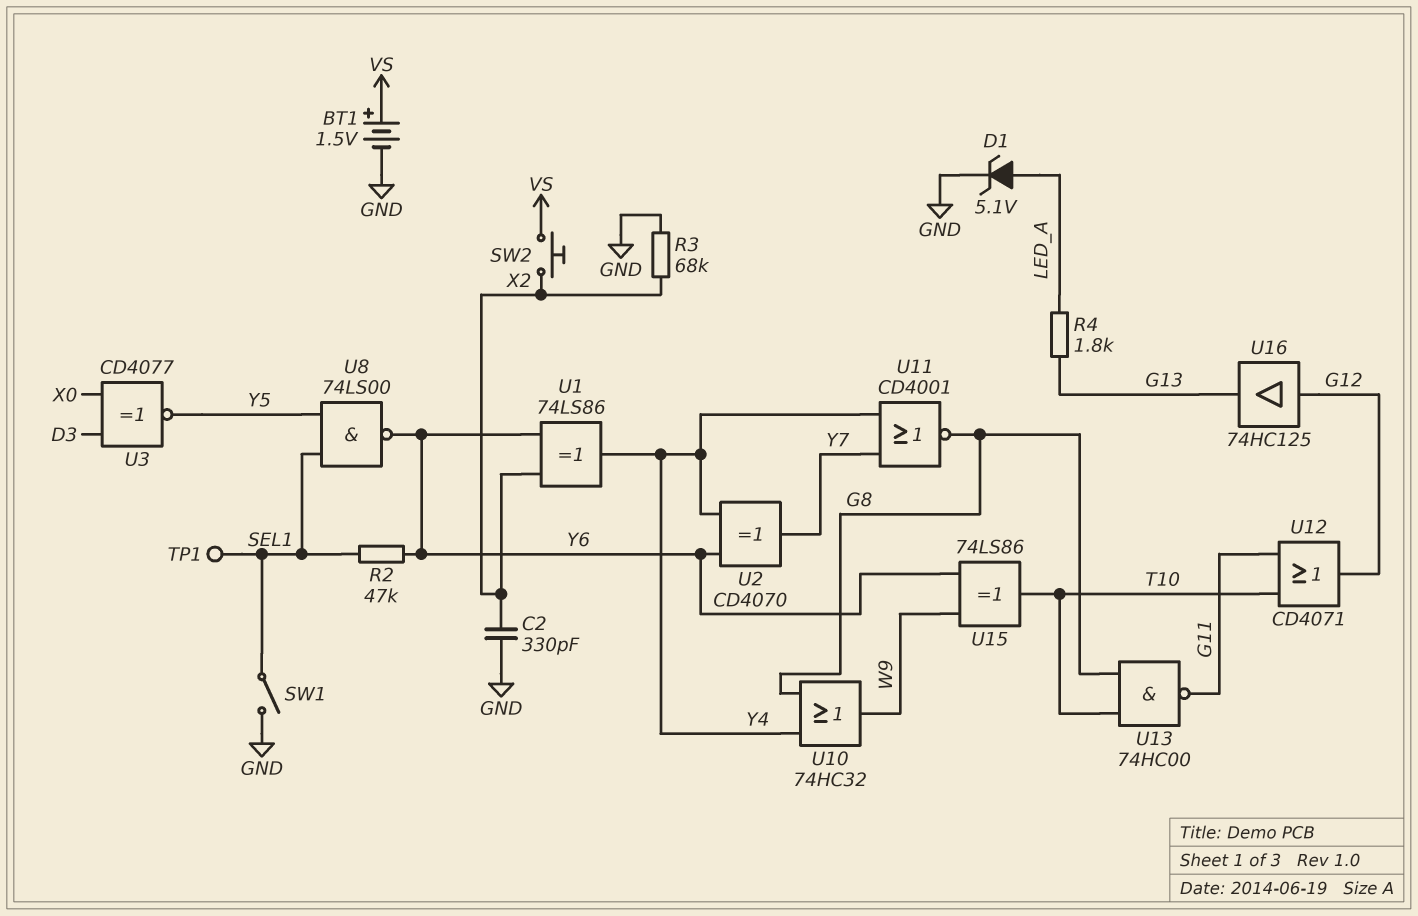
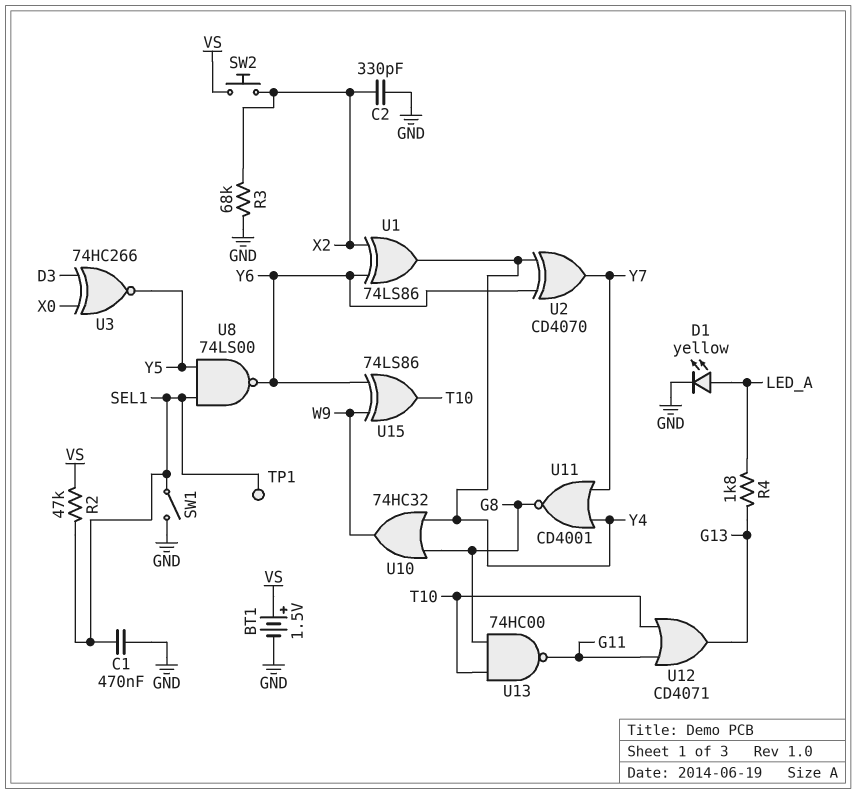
C1: none -> 470nF (GND, SEL1)
D1: zener 5.1V (A LED_A, K GND) -> LED yellow (A LED_A, K GND)
R2: 47k (SEL1, Y6) -> 47k (SEL1, VS)
U3: XNOR CD4077 (in D3, in X0, out Y5) -> XNOR 74HC266 (in D3, in X0, out Y5)
U12: OR CD4071 (in G11, in T10, out G12) -> OR CD4071 (in G11, in T10, out G13)
U16: buffer 74HC125 (in G12, out G13) -> none

